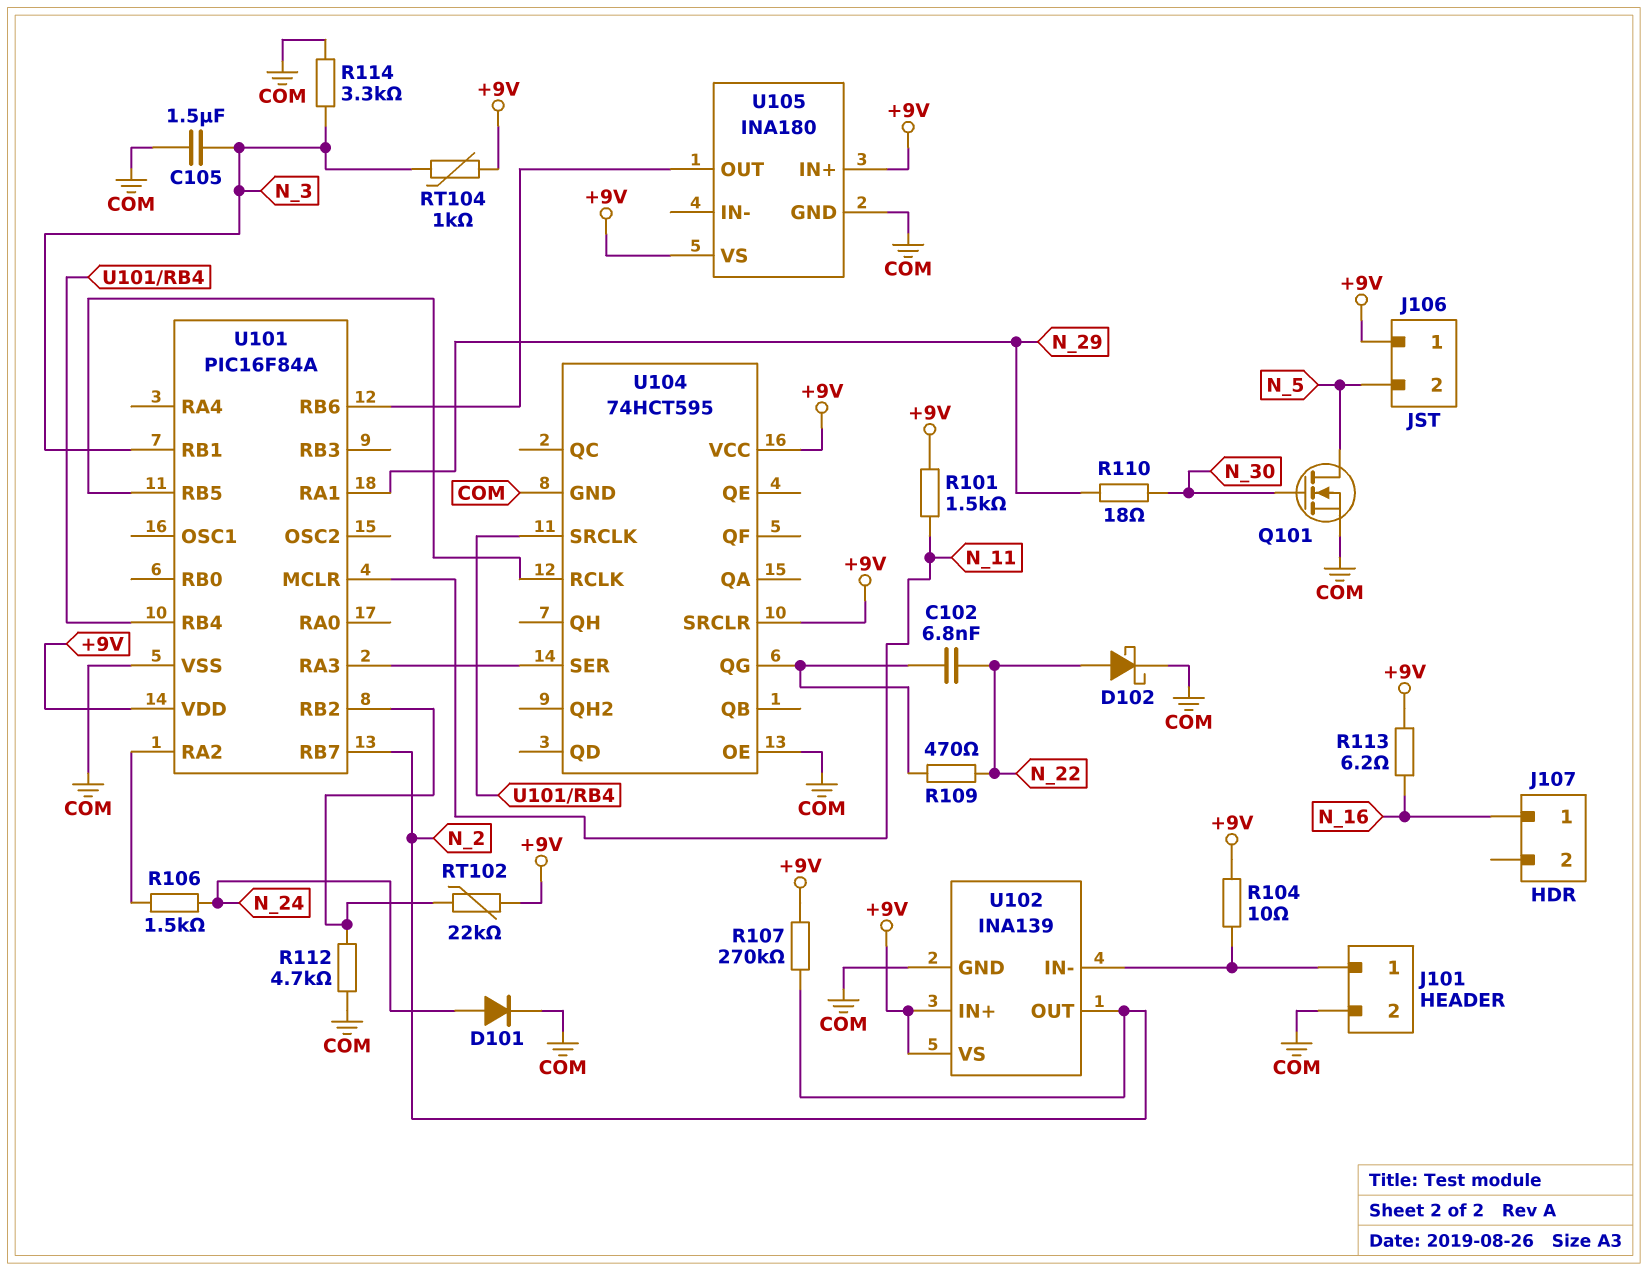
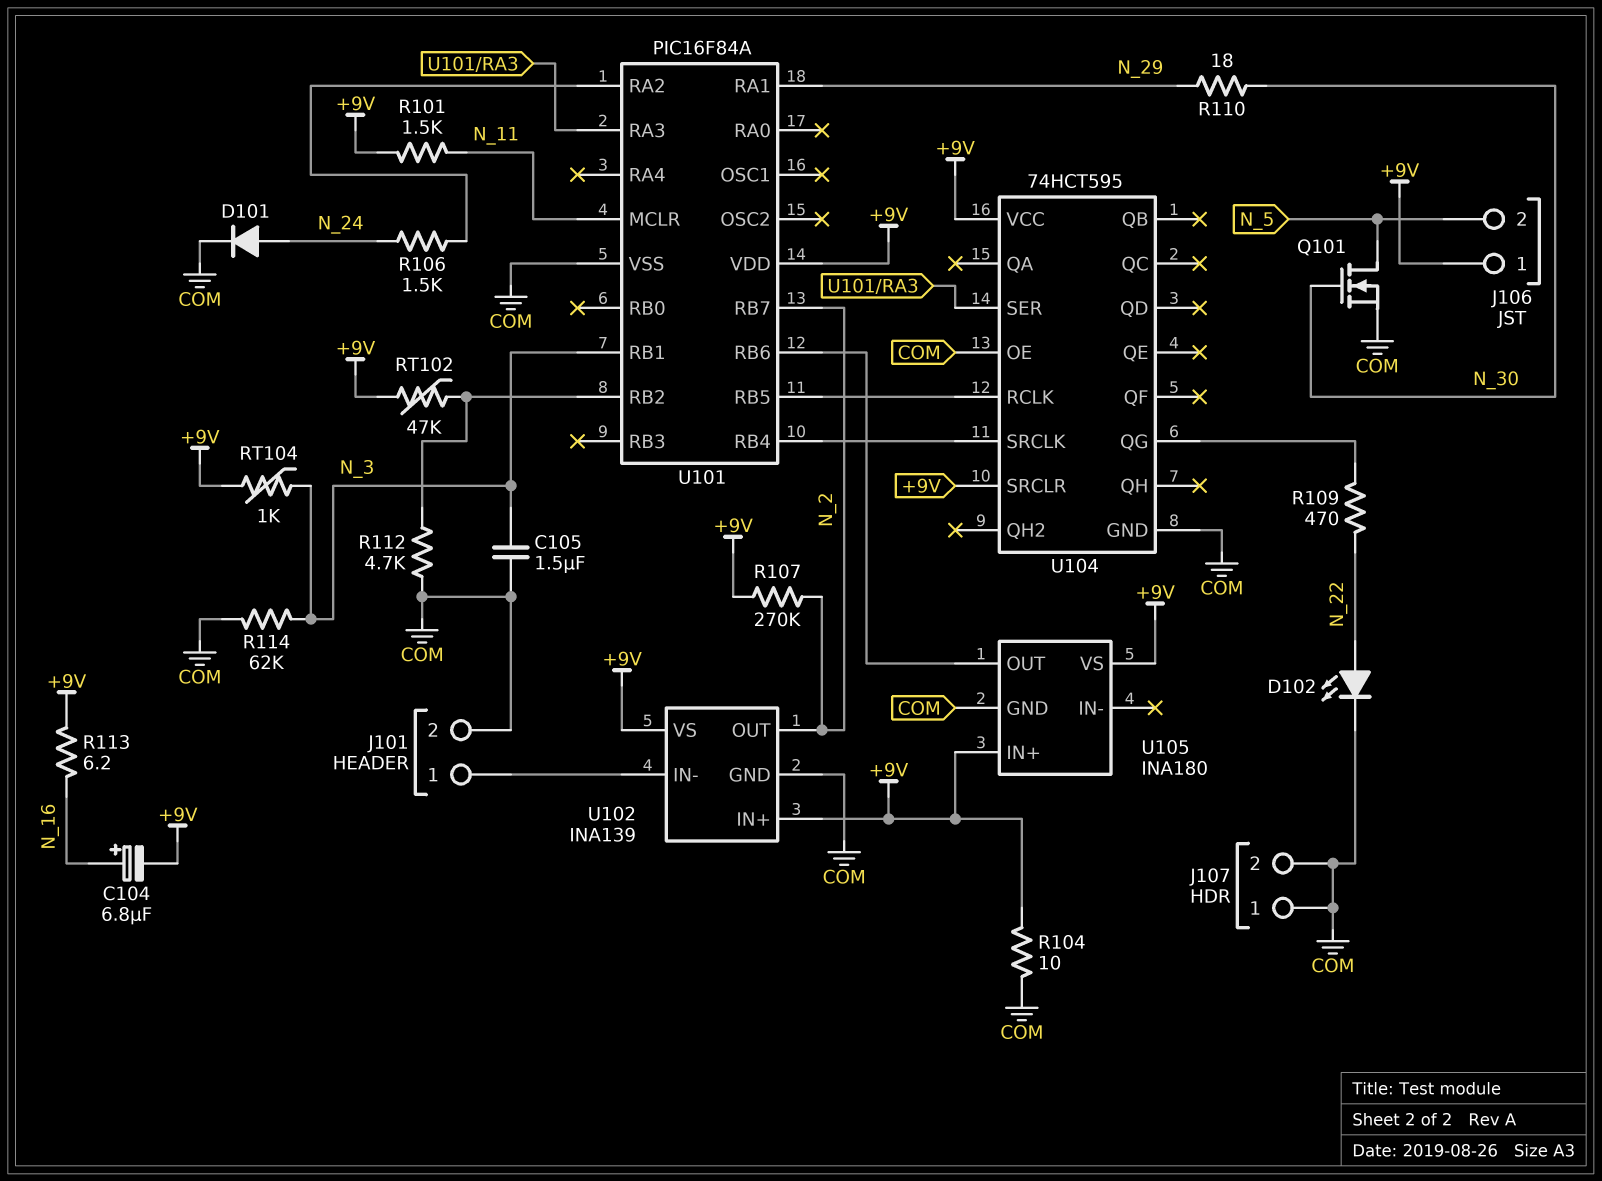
C102: 6.8nF (N_22, U104/QG) -> none
C104: none -> 6.8uF (plus N_16, minus +9V)
D102: schottky (A N_22, K COM) -> LED (A N_22, K COM)
J107 pin 1: N_16 -> COM
J107 pin 2: none -> COM
R104: 10 (+9V, J101/1) -> 10 (+9V, COM)
R114: 3.3k (COM, N_3) -> 62k (COM, N_3)
RT102: 22k (+9V, U101/RB2) -> 47k (+9V, U101/RB2)

